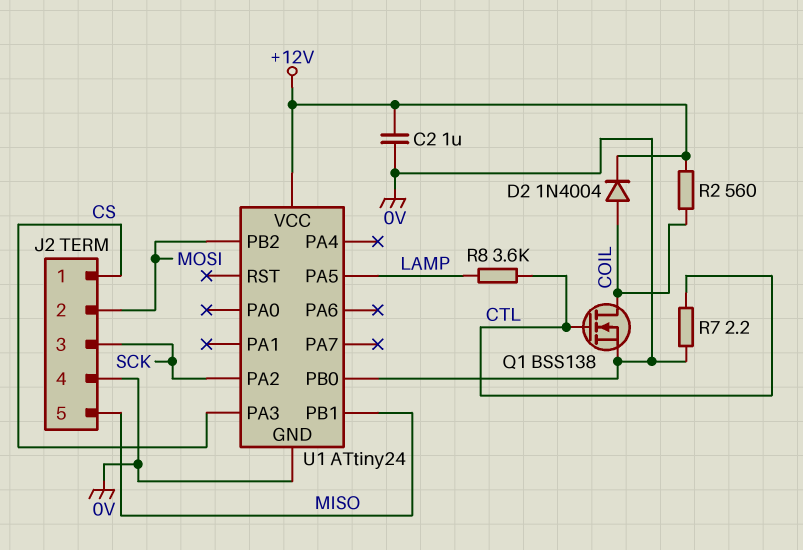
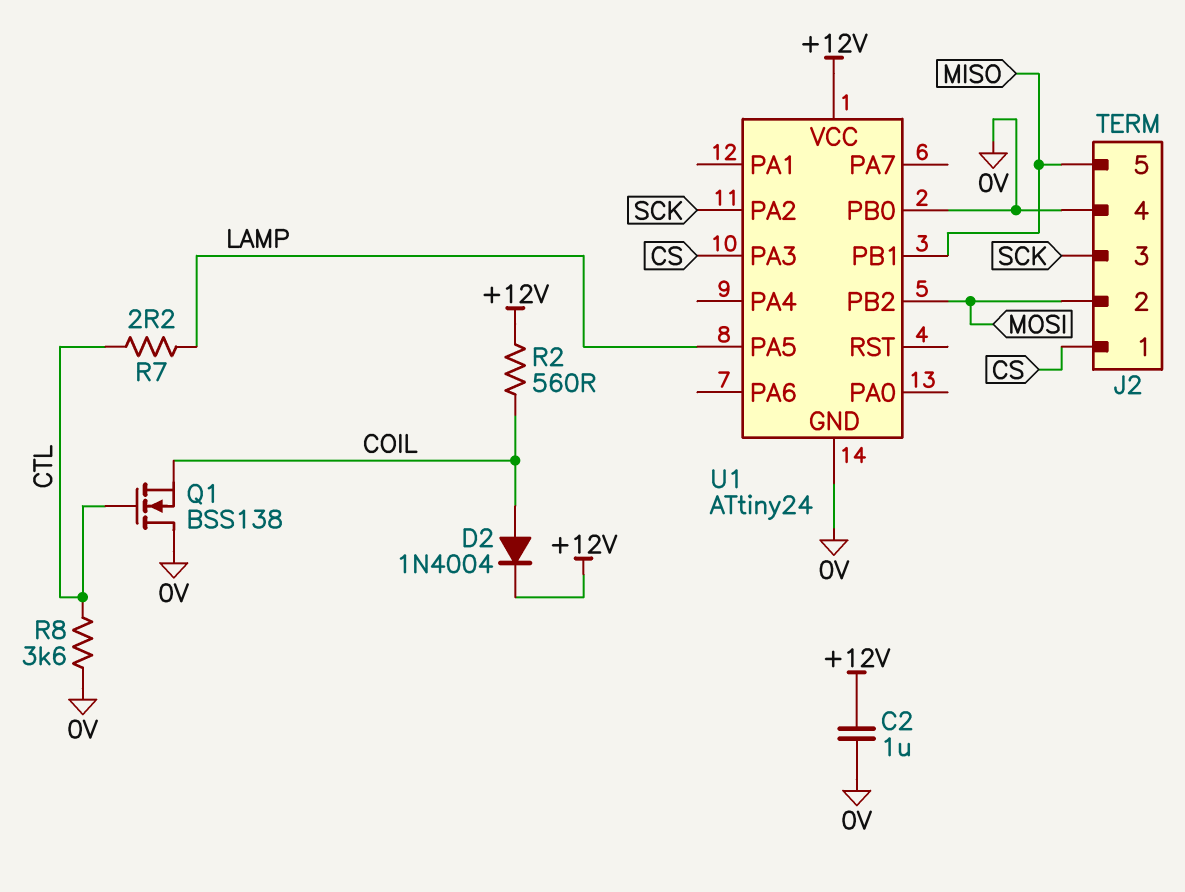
Q1: NMOS BSS138 (G CTL, D COIL, S 0V) -> NMOS BSS138 (G CTL, D 0V, S COIL)
R7: 2.2 (0V, CTL) -> 2.2 (CTL, LAMP)
R8: 3.6k (CTL, LAMP) -> 3.6k (0V, CTL)

